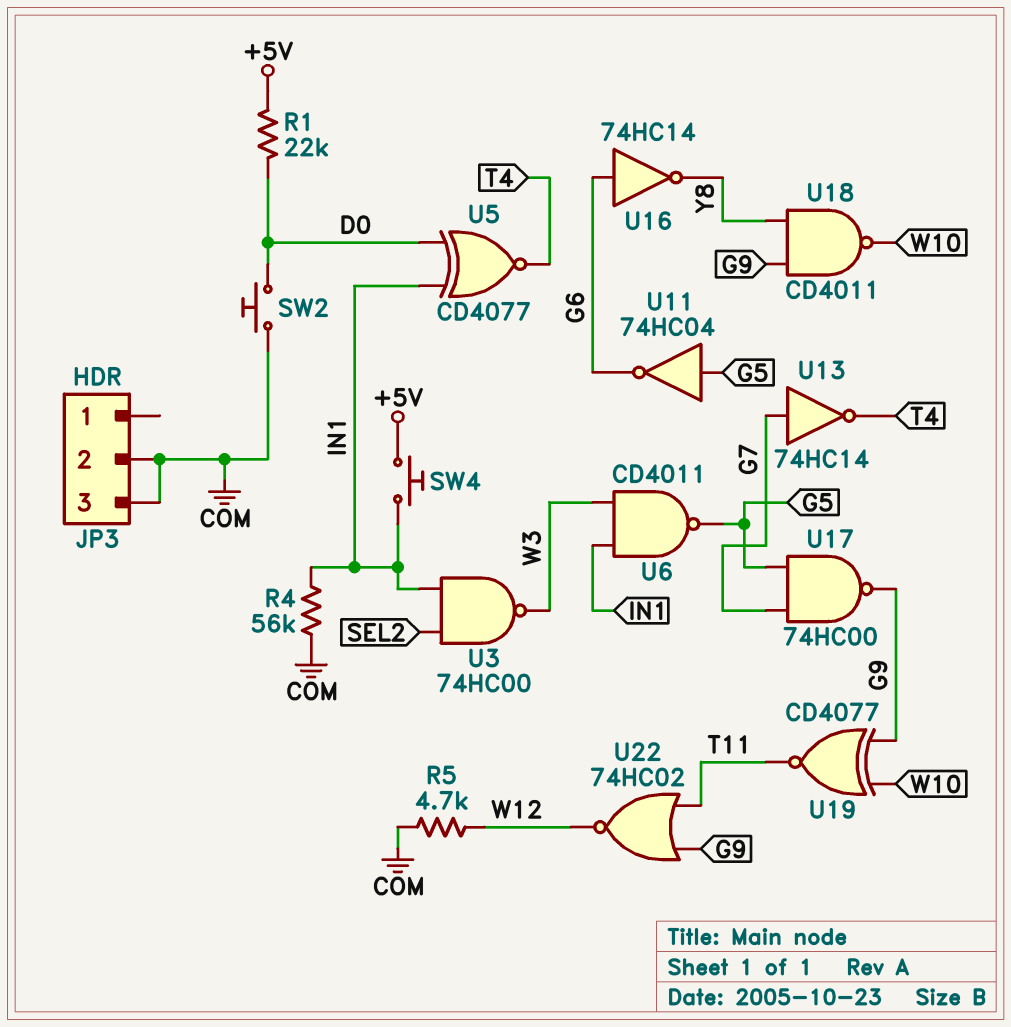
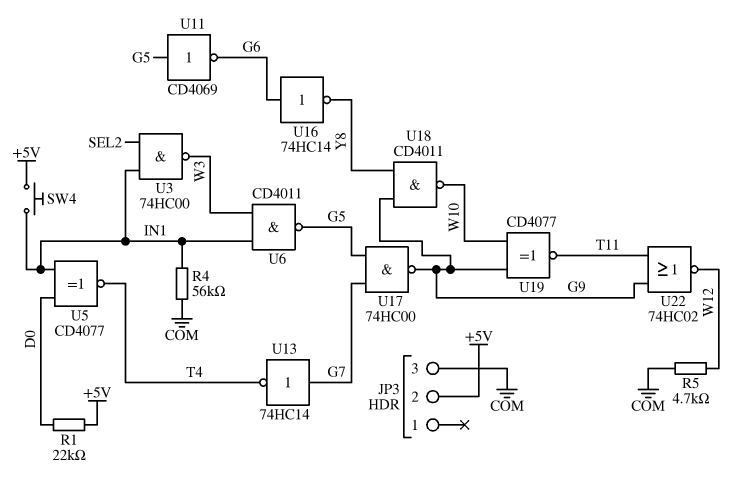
JP3 pin 2: COM -> +5V
SW2: button (COM, D0) -> none
U11: NOT 74HC04 (in G5, out G6) -> NOT CD4069 (in G5, out G6)

